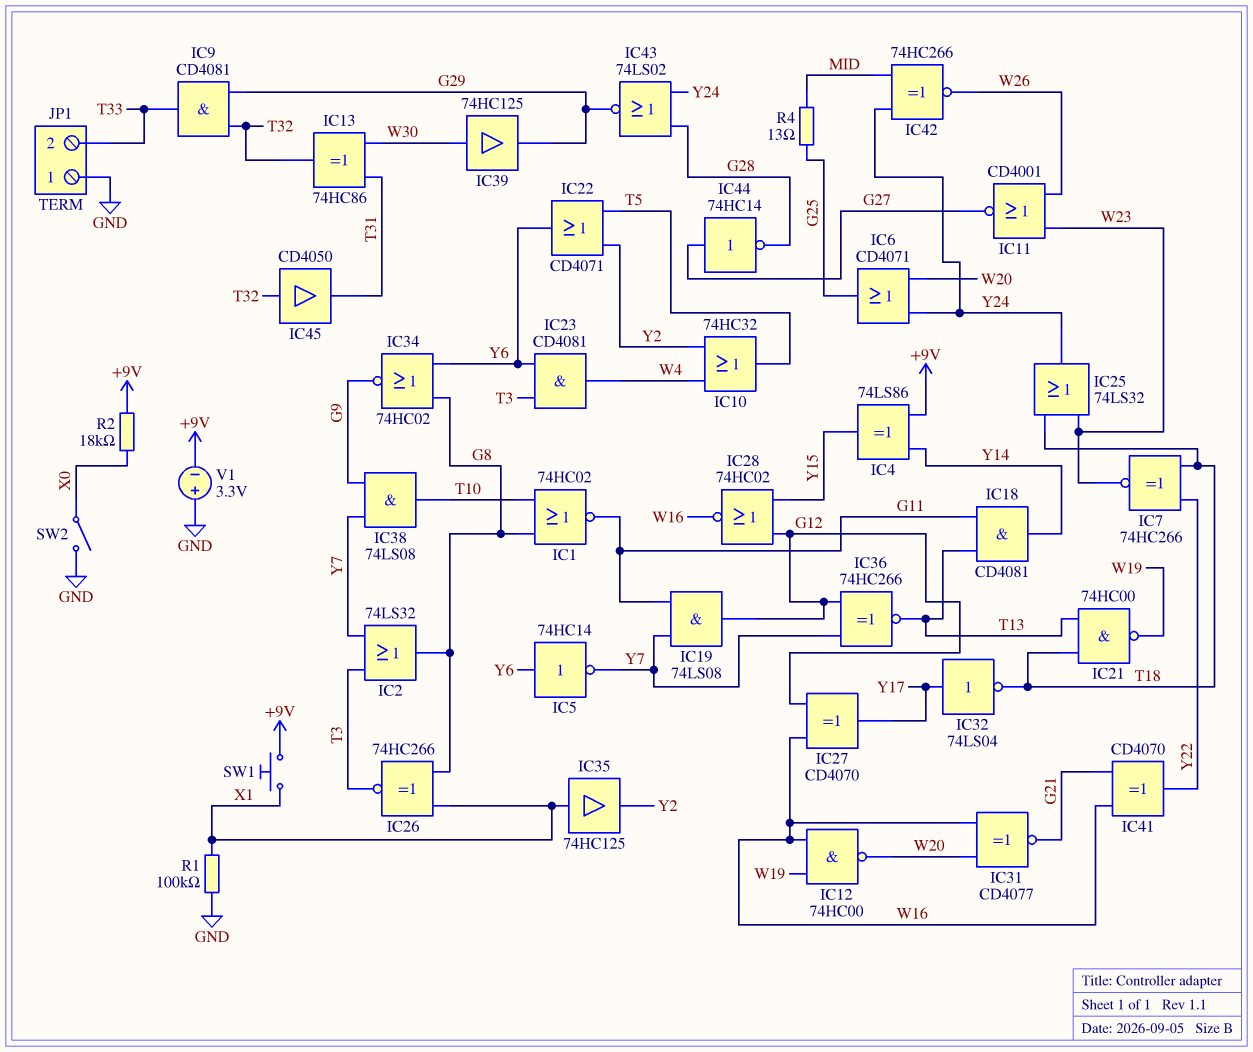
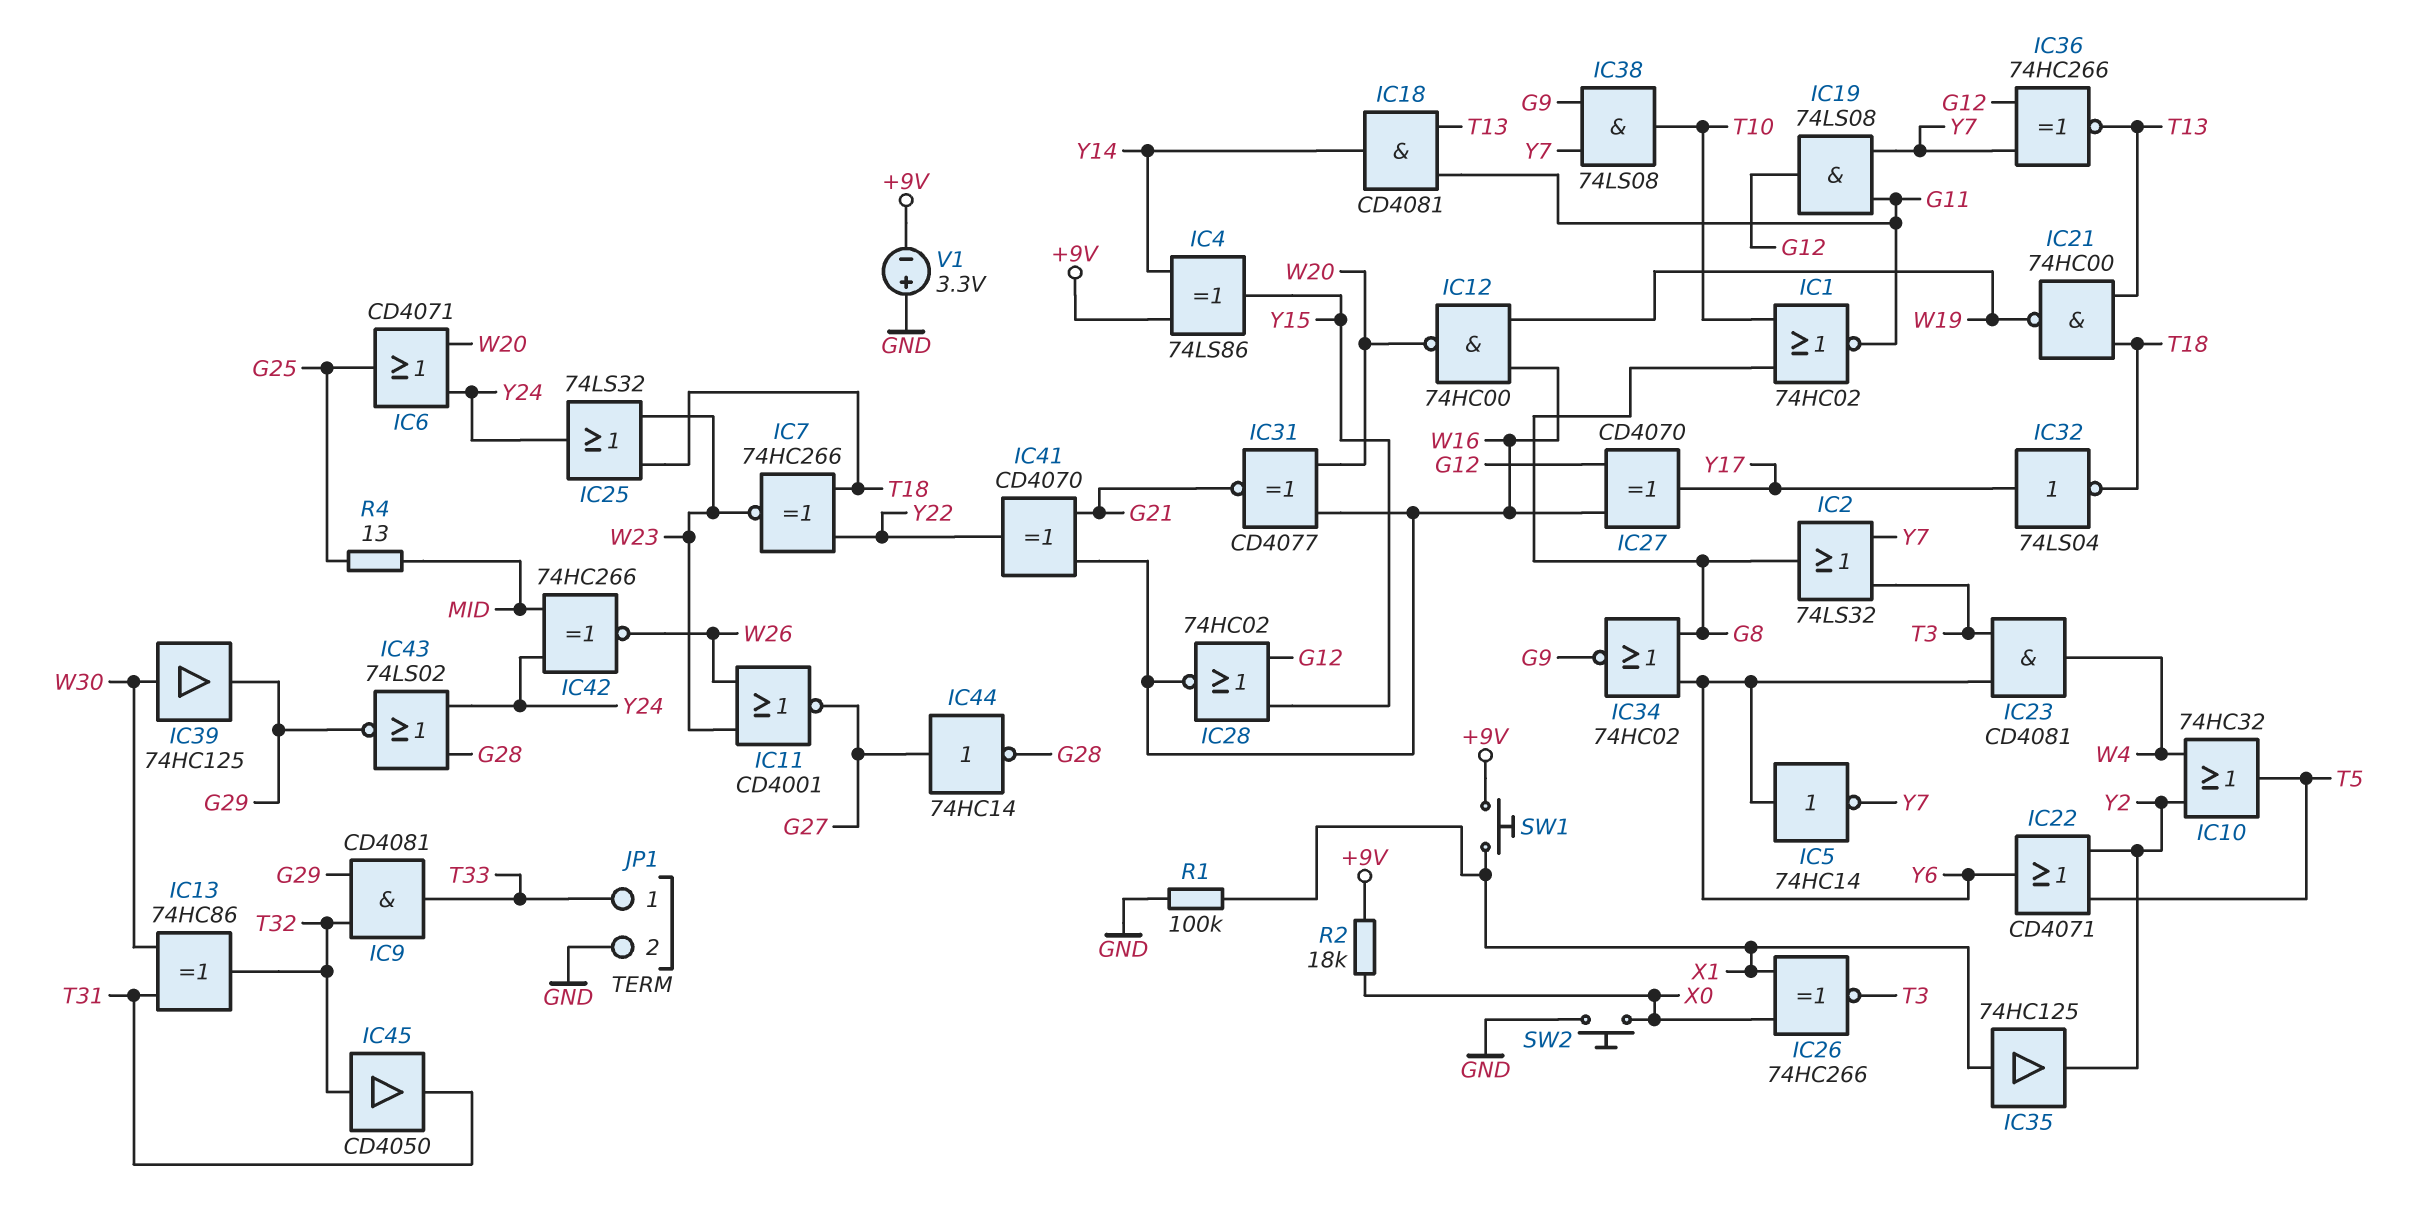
IC26: XNOR 74HC266 (in G8, in X1, out T3) -> XNOR 74HC266 (in X0, in X1, out T3)
JP1 pin 1: GND -> T33
JP1 pin 2: T33 -> GND
SW2: switch (GND, X0) -> button (GND, X0)

